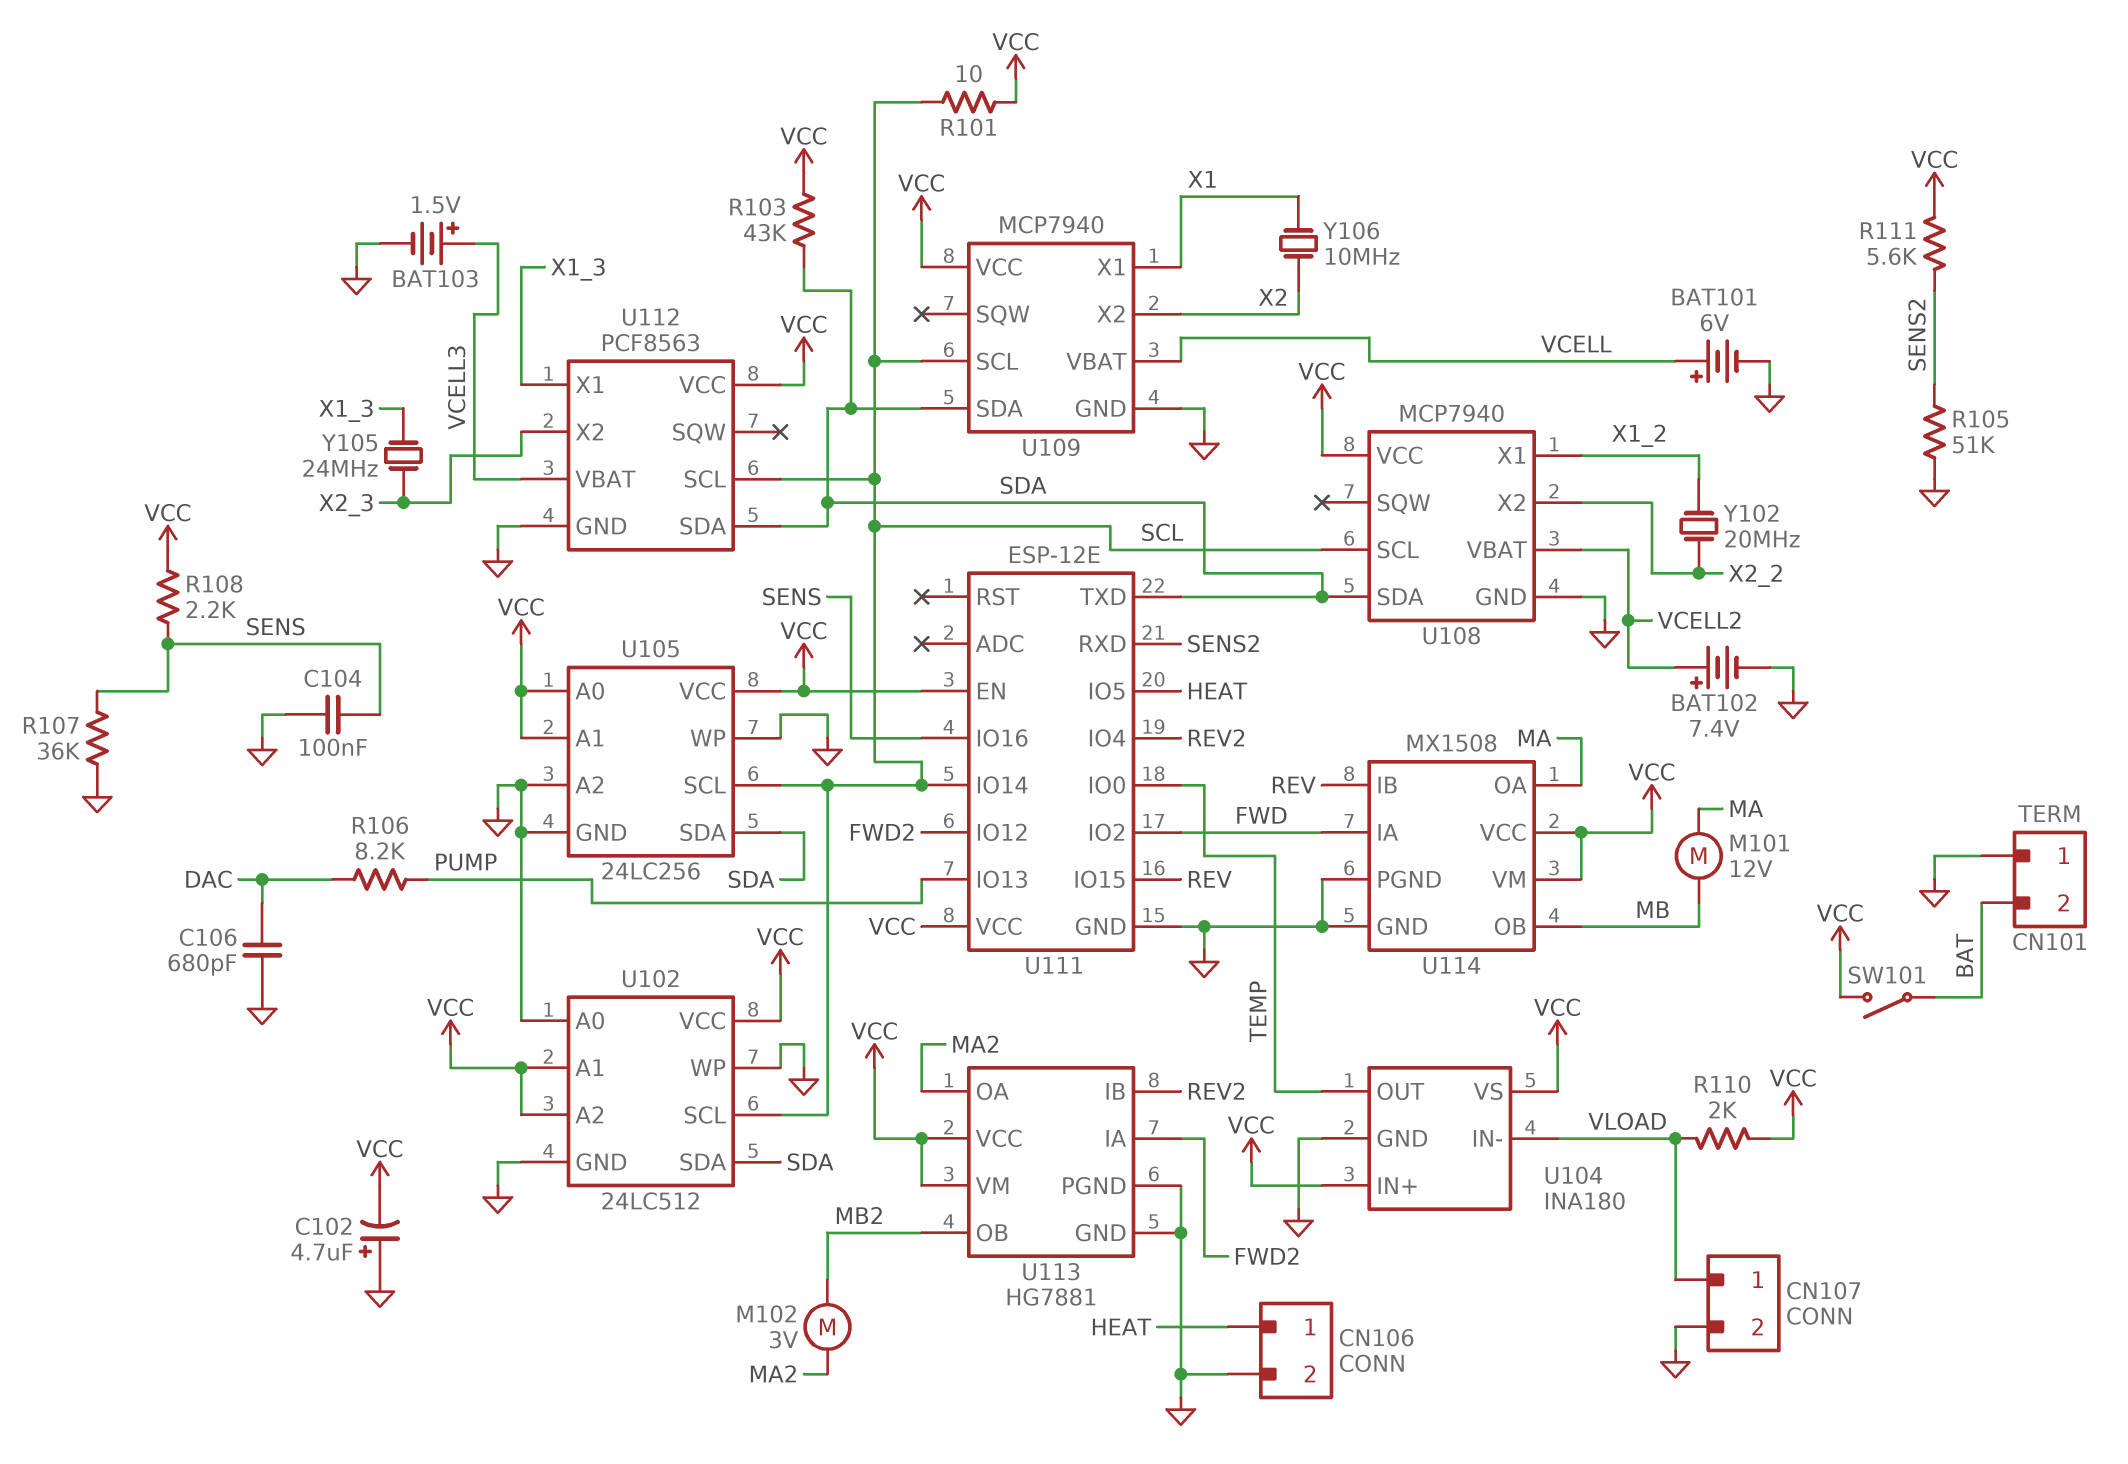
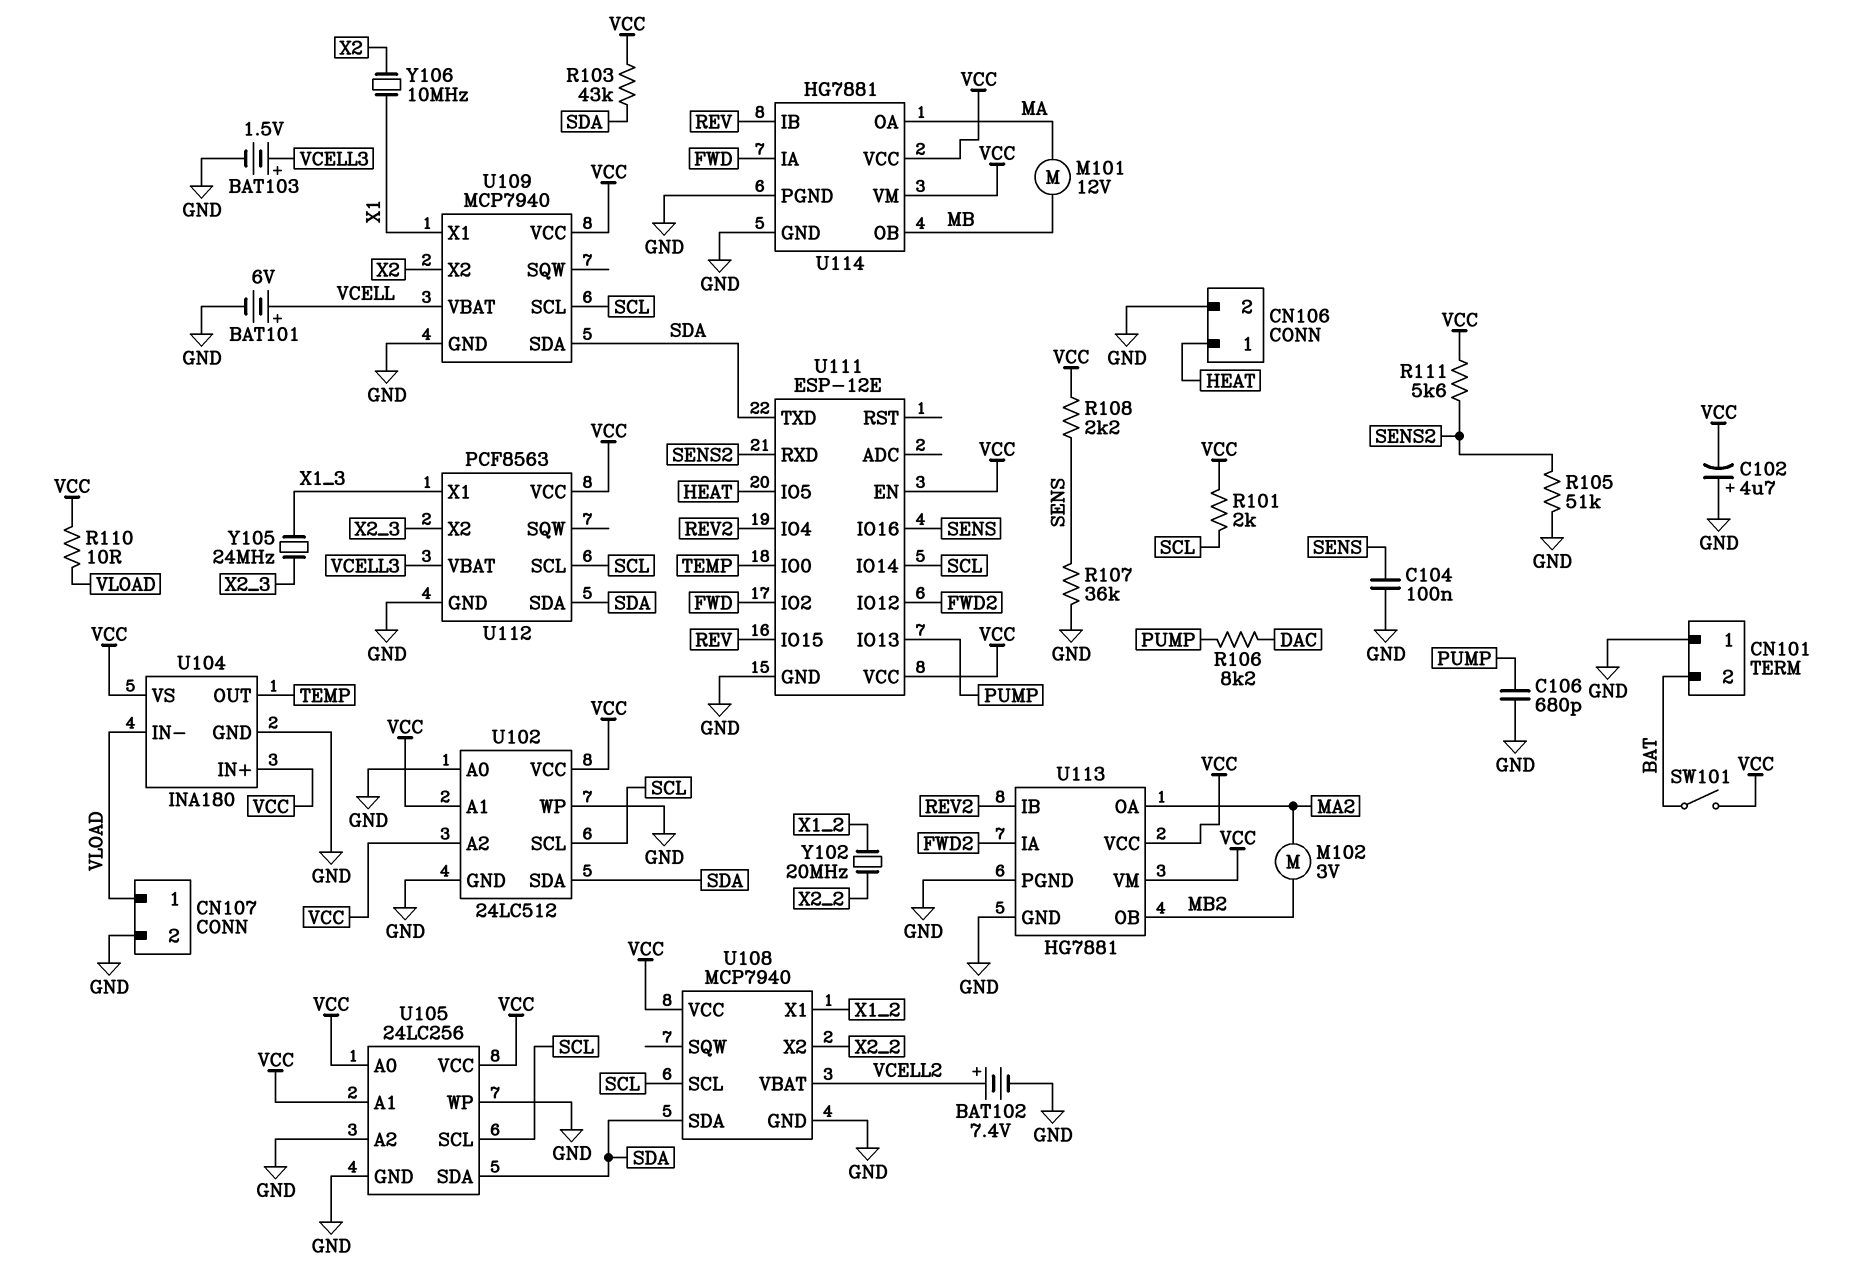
C106: 680pF (DAC, GND) -> 680pF (GND, PUMP)
R101: 10 (SCL, VCC) -> 2k (SCL, VCC)
R110: 2k (VCC, VLOAD) -> 10 (VCC, VLOAD)
U114: MX1508 -> HG7881

